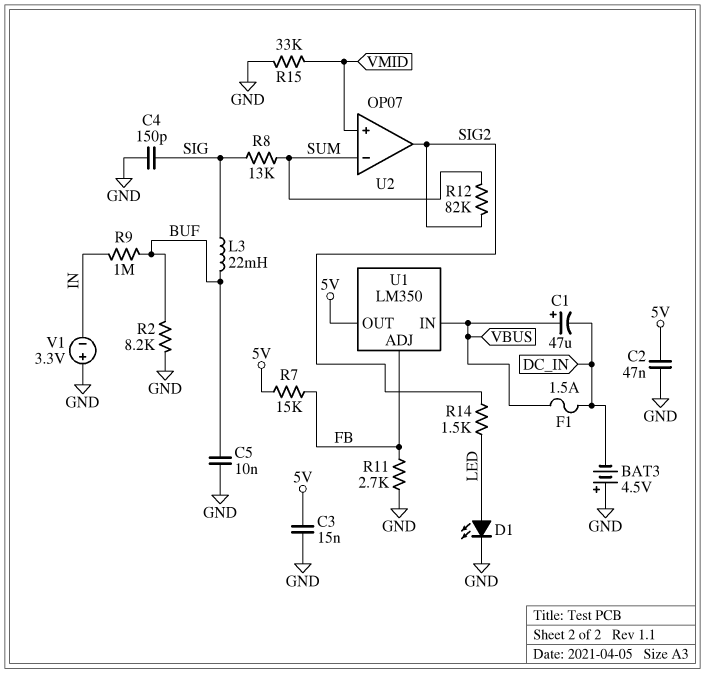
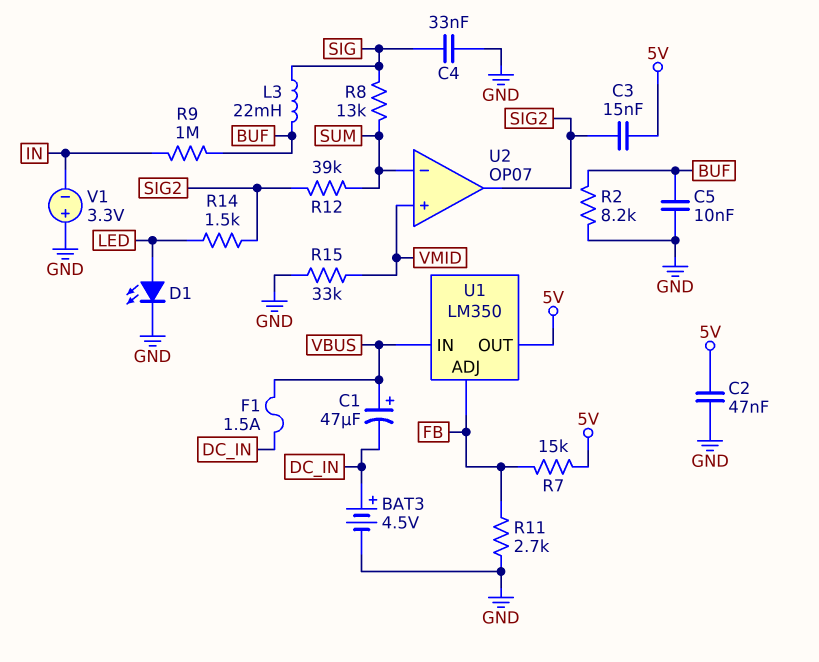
BAT3: 4.5V (plus GND, minus DC_IN) -> 4.5V (plus DC_IN, minus GND)
C3: 15nF (5V, GND) -> 15nF (5V, SIG2)
C4: 150pF (GND, SIG) -> 33nF (GND, SIG)
R12: 82k (SIG2, SUM) -> 39k (SIG2, SUM)

